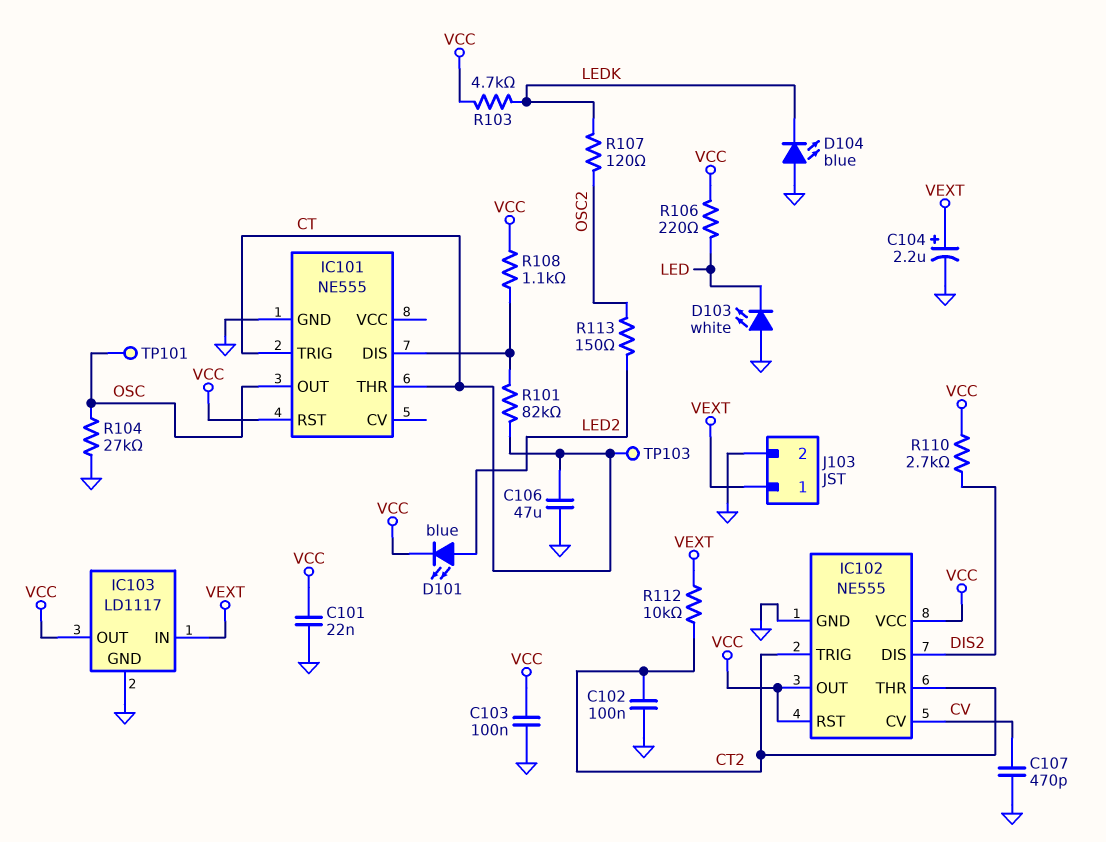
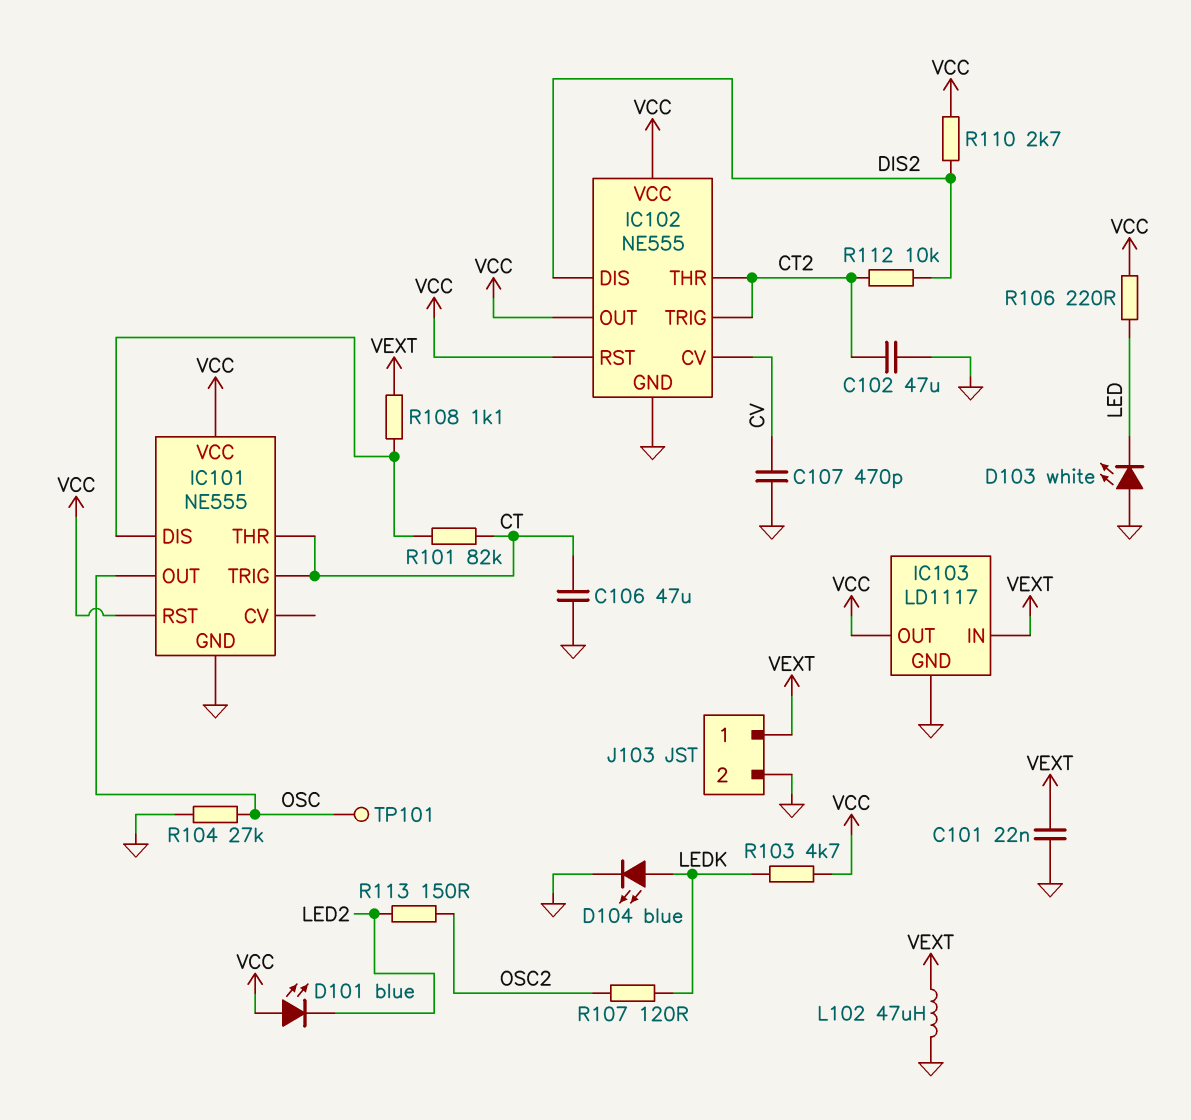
C101: 22nF (GND, VCC) -> 22nF (GND, VEXT)
C102: 100nF (CT2, GND) -> 47uF (CT2, GND)
C103: 100nF (GND, VCC) -> none
C104: 2.2uF (plus VEXT, minus GND) -> none
D101: LED blue (A LED2, K VCC) -> LED blue (A VCC, K LED2)
D104: LED blue (A GND, K LEDK) -> LED blue (A LEDK, K GND)
IC101 pin VCC: none -> VCC
L102: none -> 47uH (GND, VEXT)
R108: 1.1k (IC101/DIS, VCC) -> 1.1k (IC101/DIS, VEXT)
R112: 10k (CT2, VEXT) -> 10k (CT2, DIS2)
TP103: test point (CT) -> none

